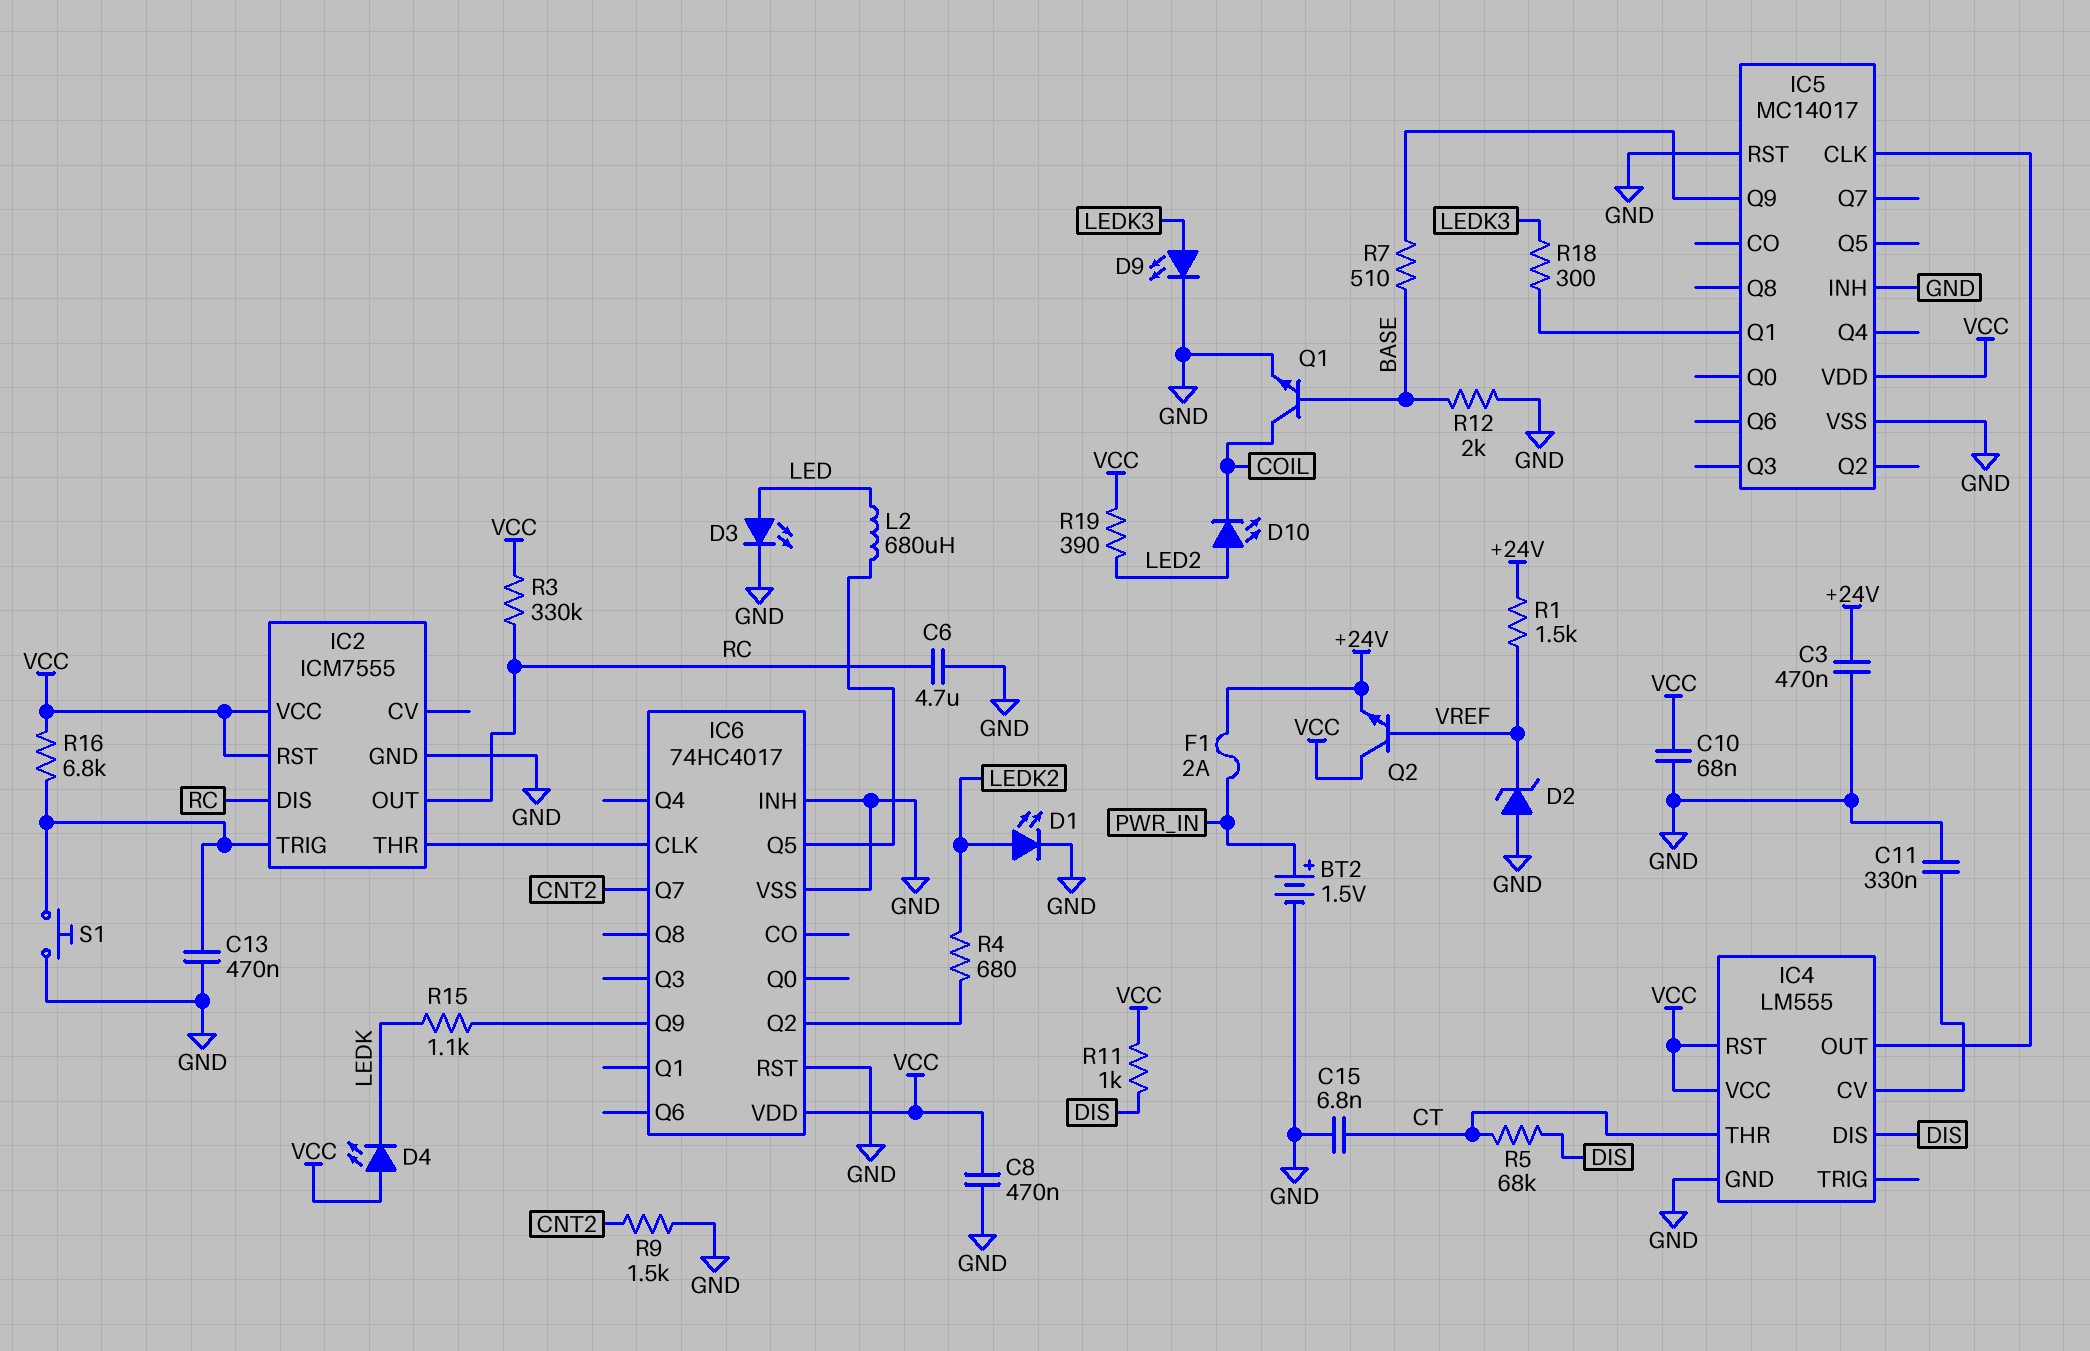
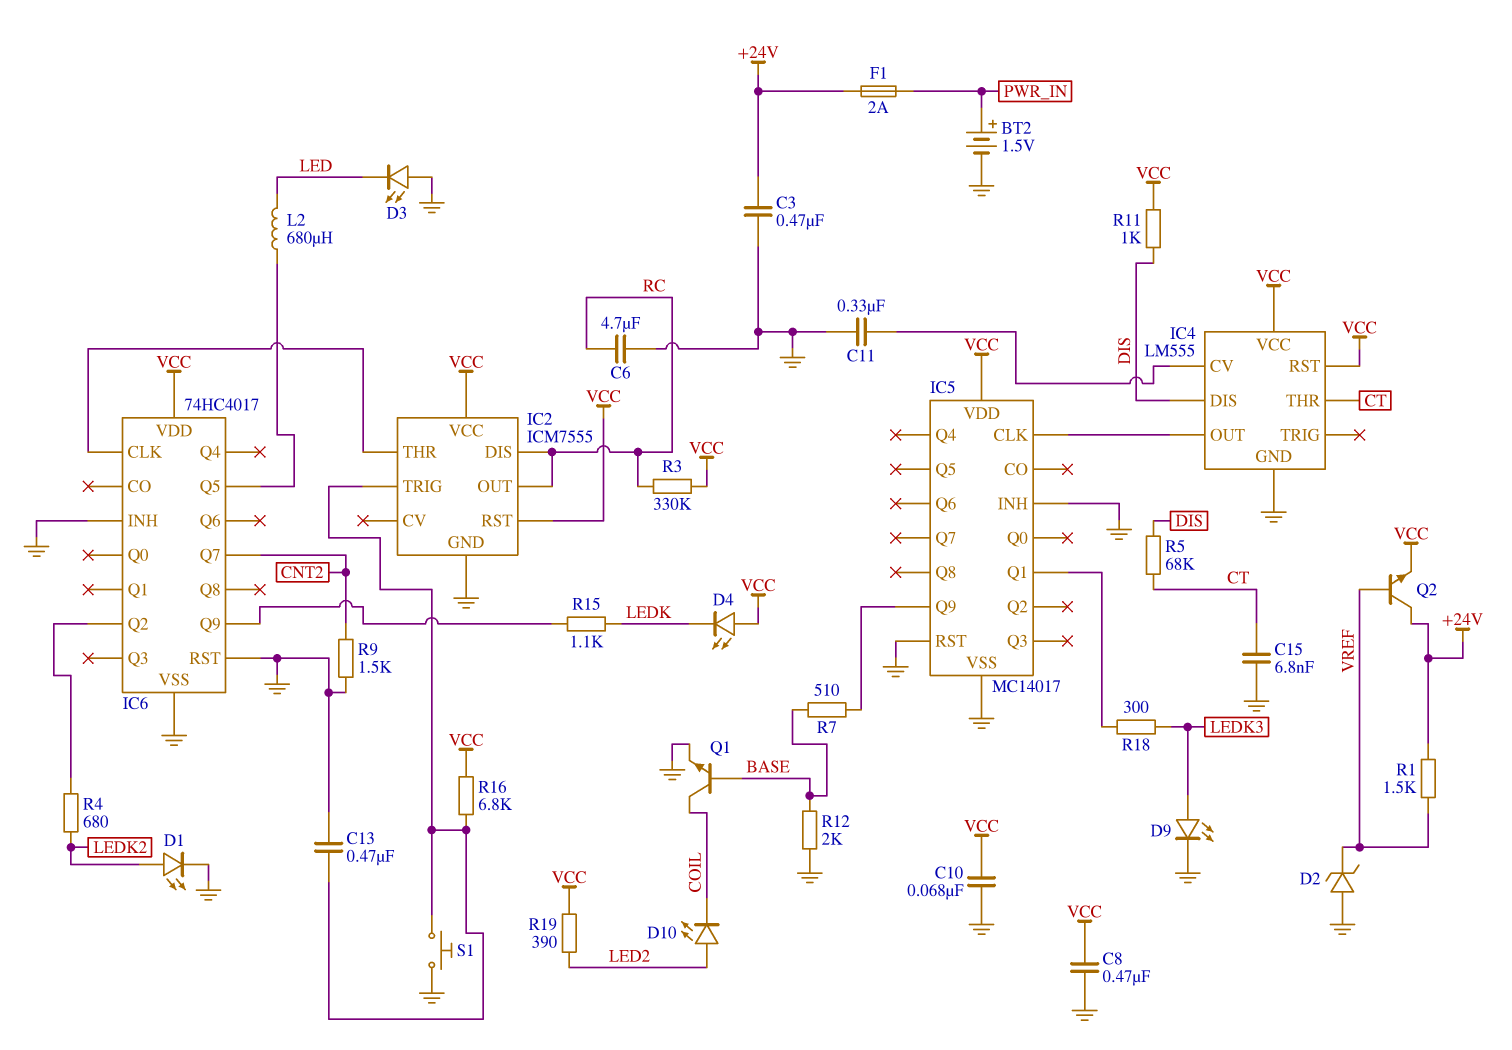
D3: LED (A LED, K GND) -> LED (A GND, K LED)
Q2: NPN (B VREF, C VCC, E +24V) -> NPN (B VREF, C +24V, E VCC)

